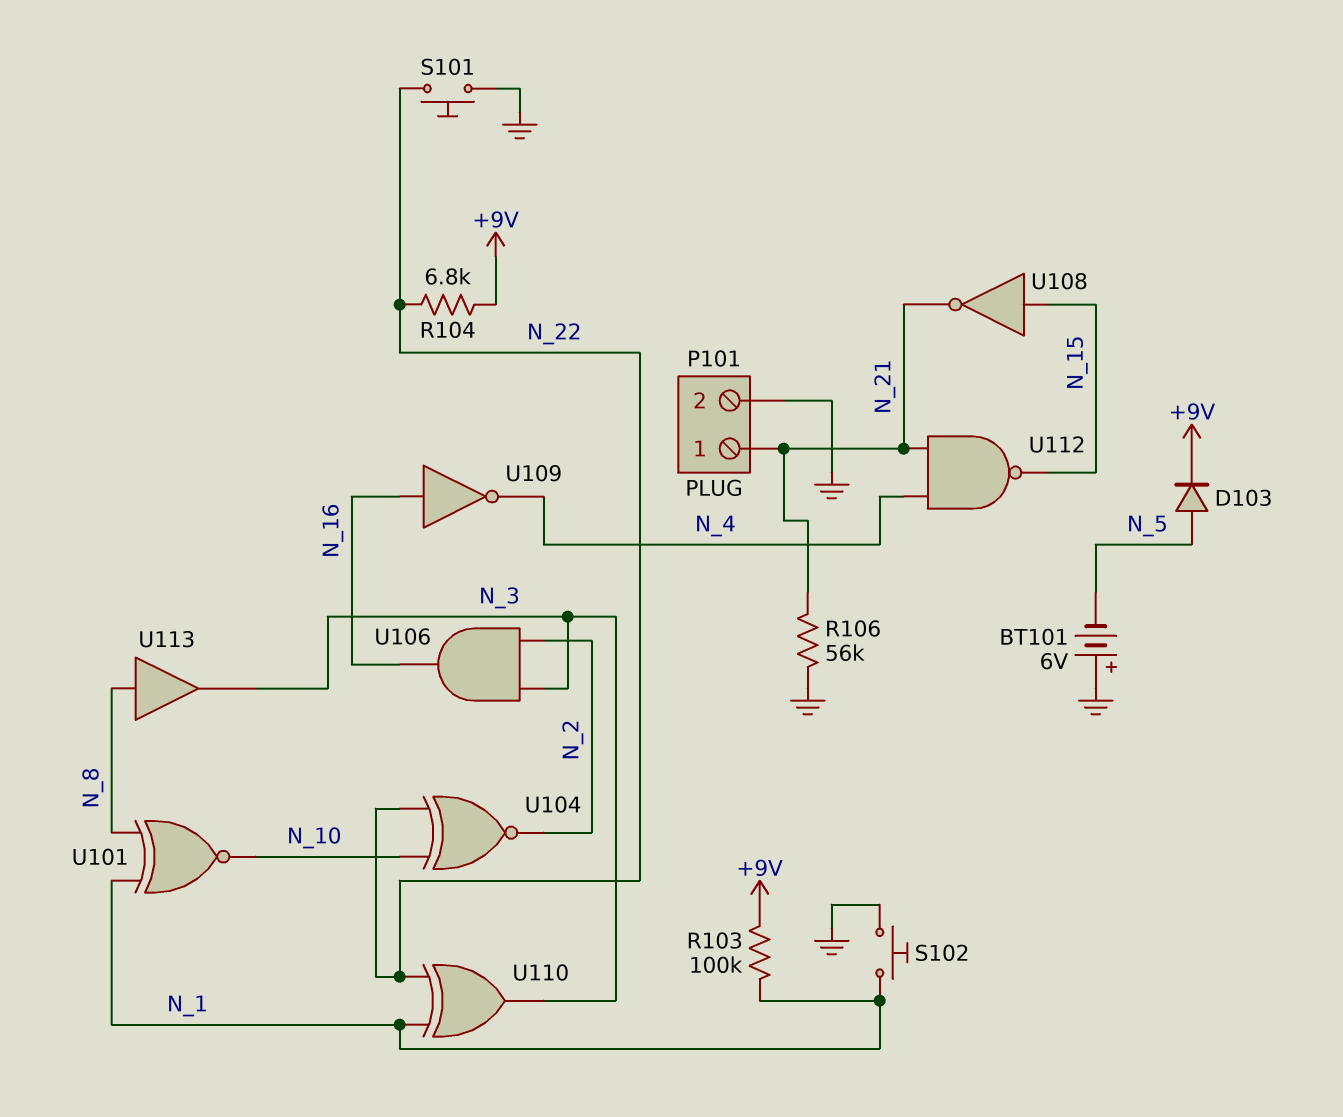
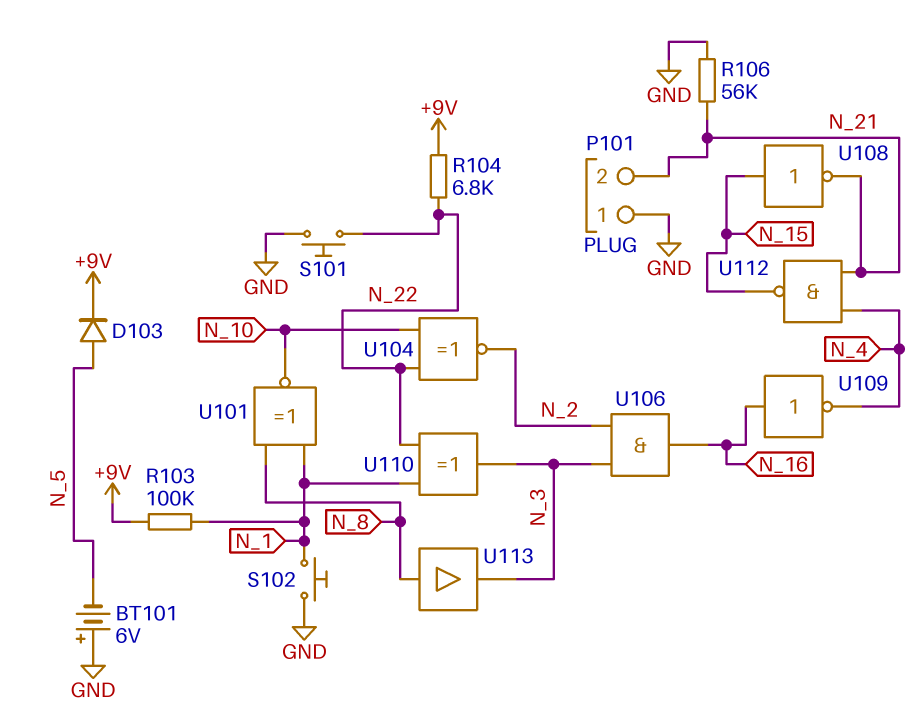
P101 pin 1: N_21 -> GND
P101 pin 2: GND -> N_21

